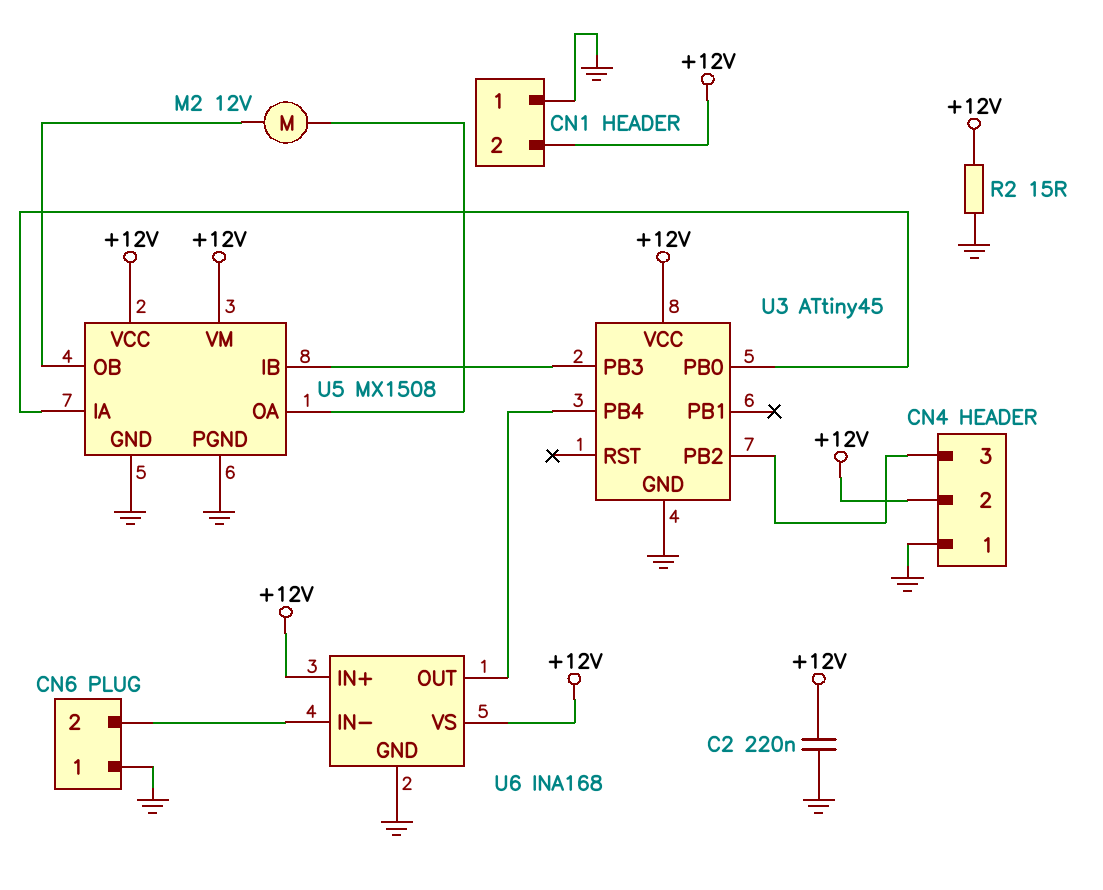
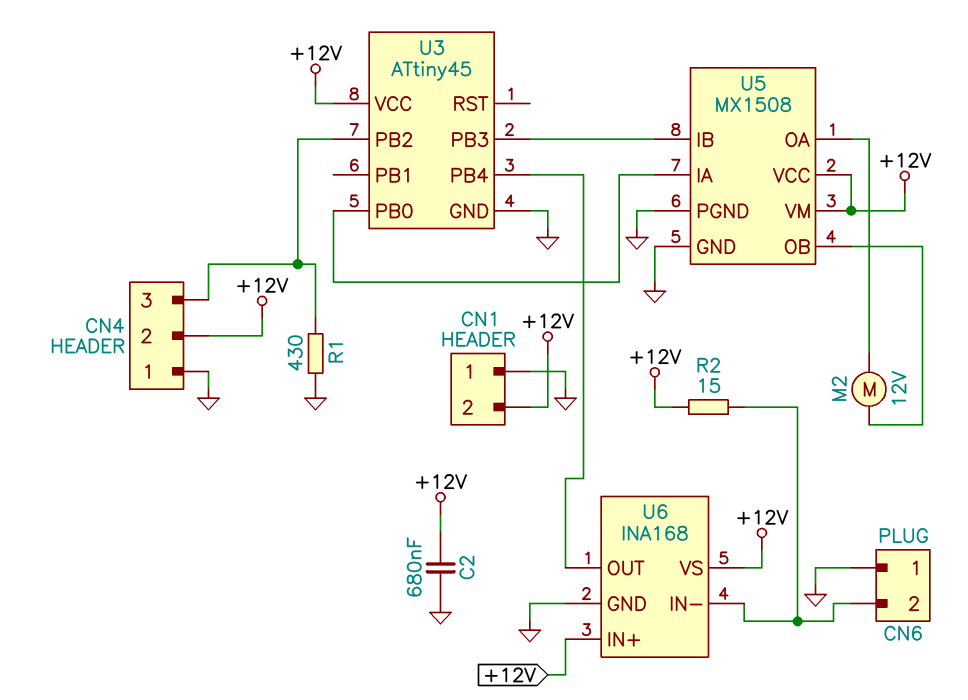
C2: 220nF (+12V, GND) -> 680nF (+12V, GND)
R1: none -> 430 (CN4/3, GND)
R2: 15 (+12V, GND) -> 15 (+12V, CN6/2)

